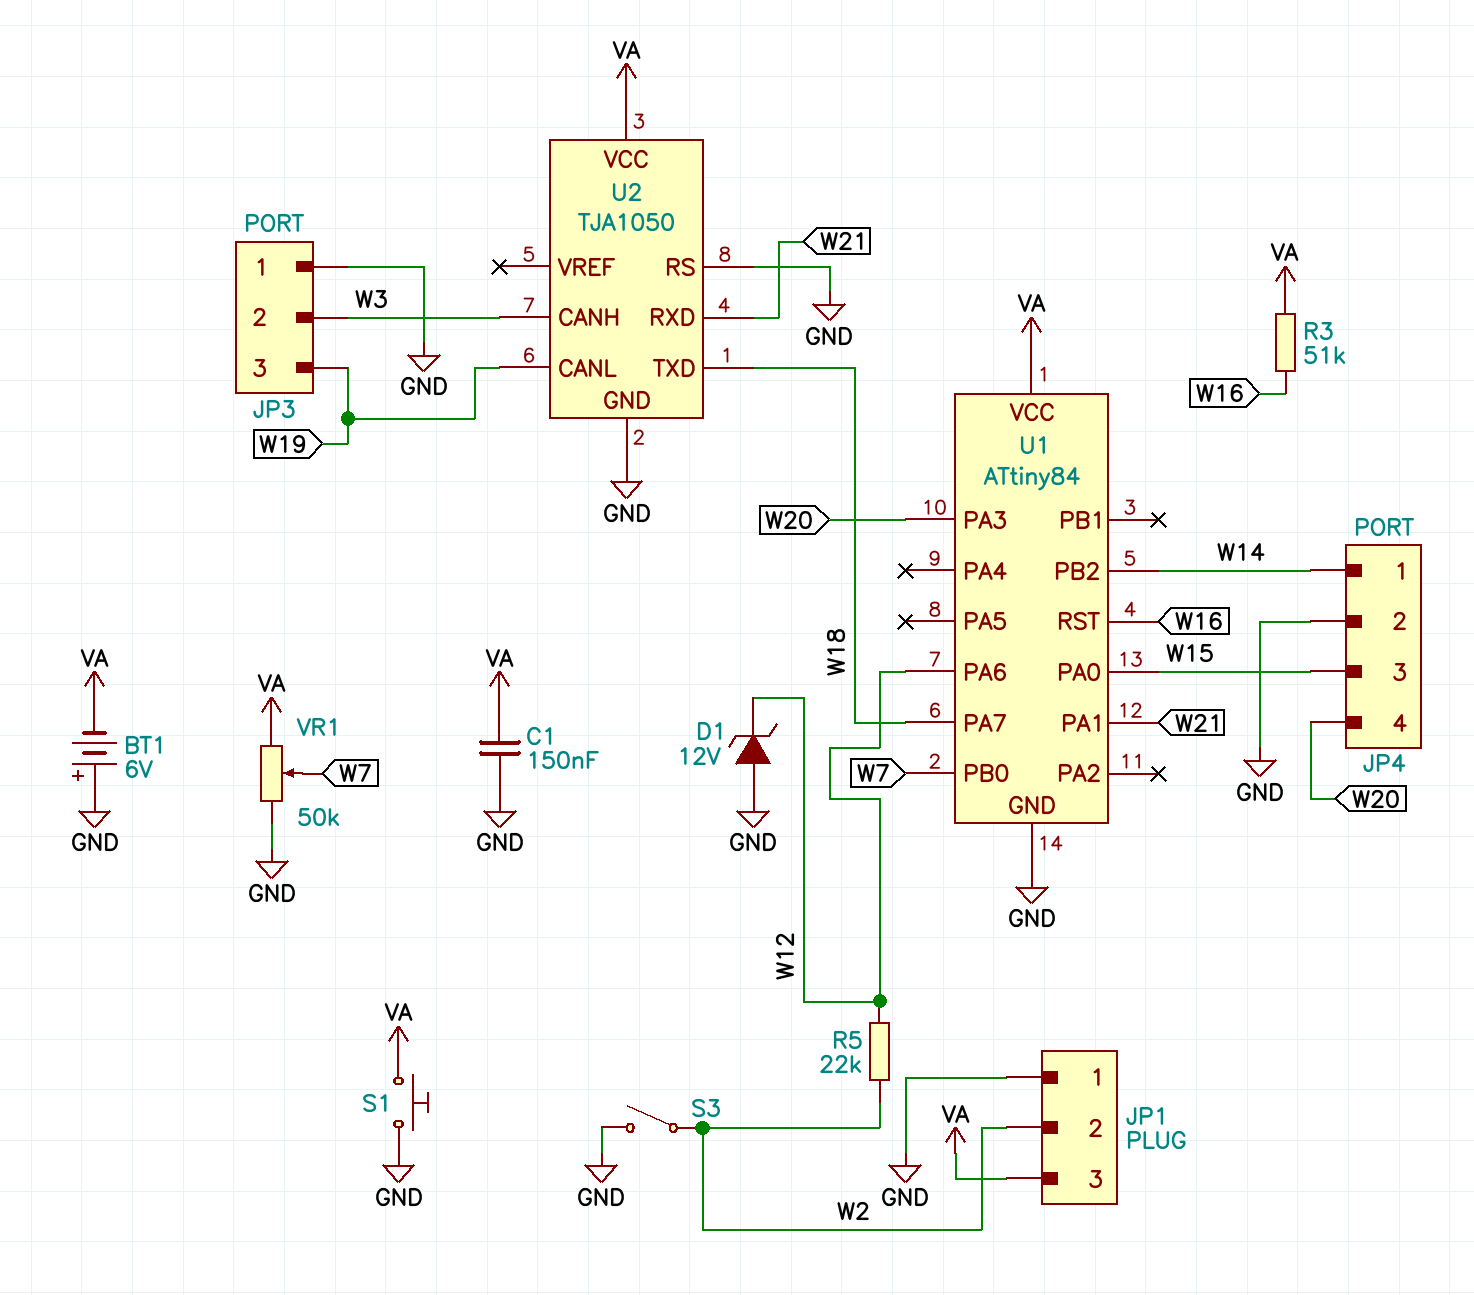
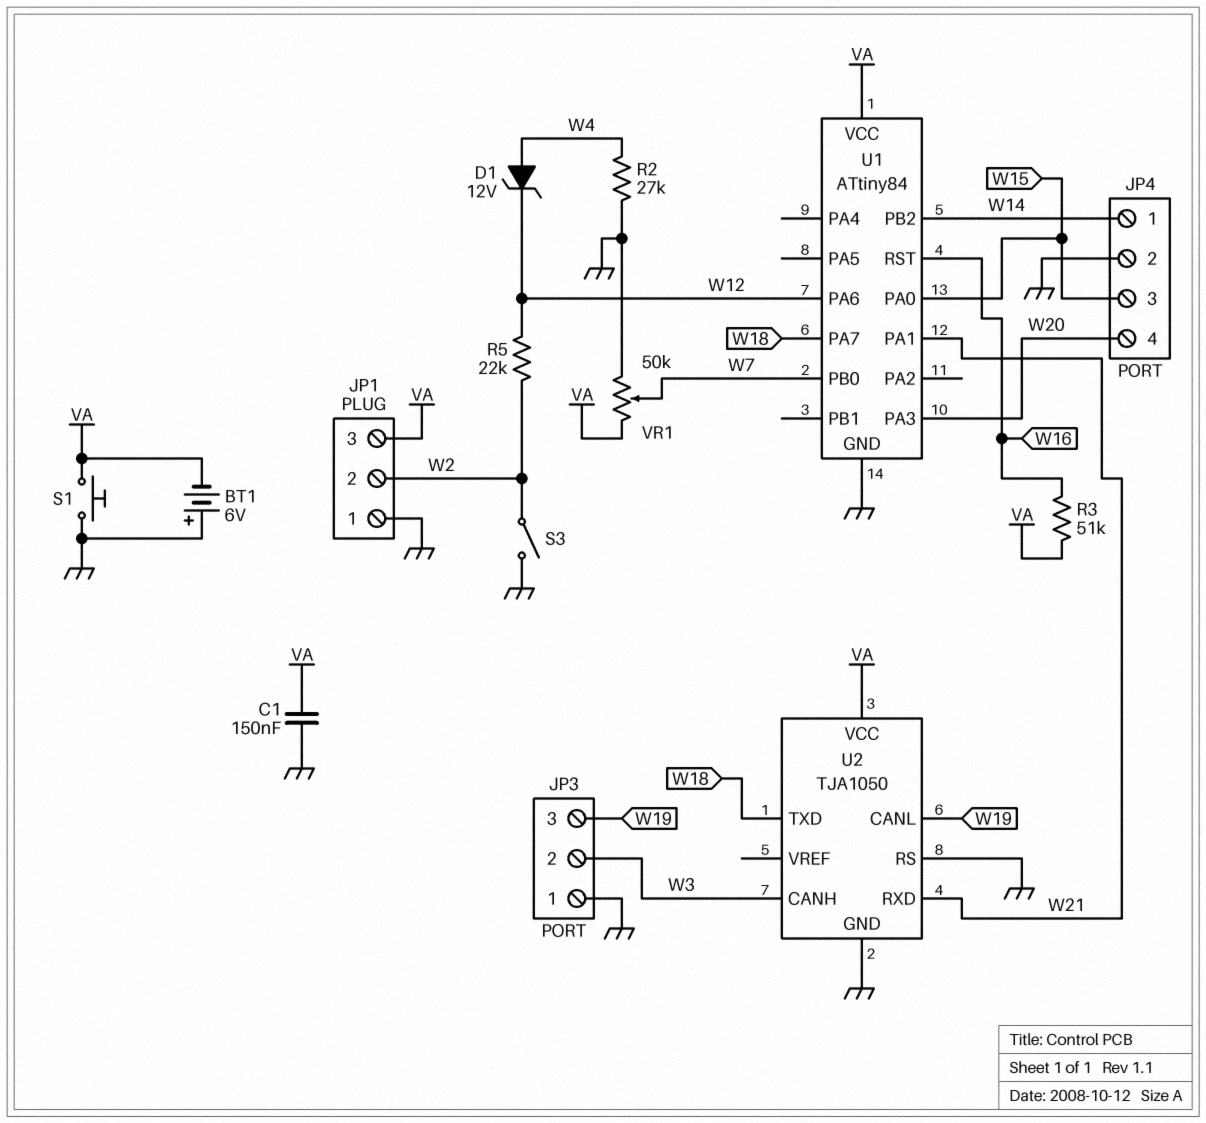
D1: zener 12V (A GND, K W12) -> zener 12V (A W4, K W12)
R2: none -> 27k (GND, W4)

